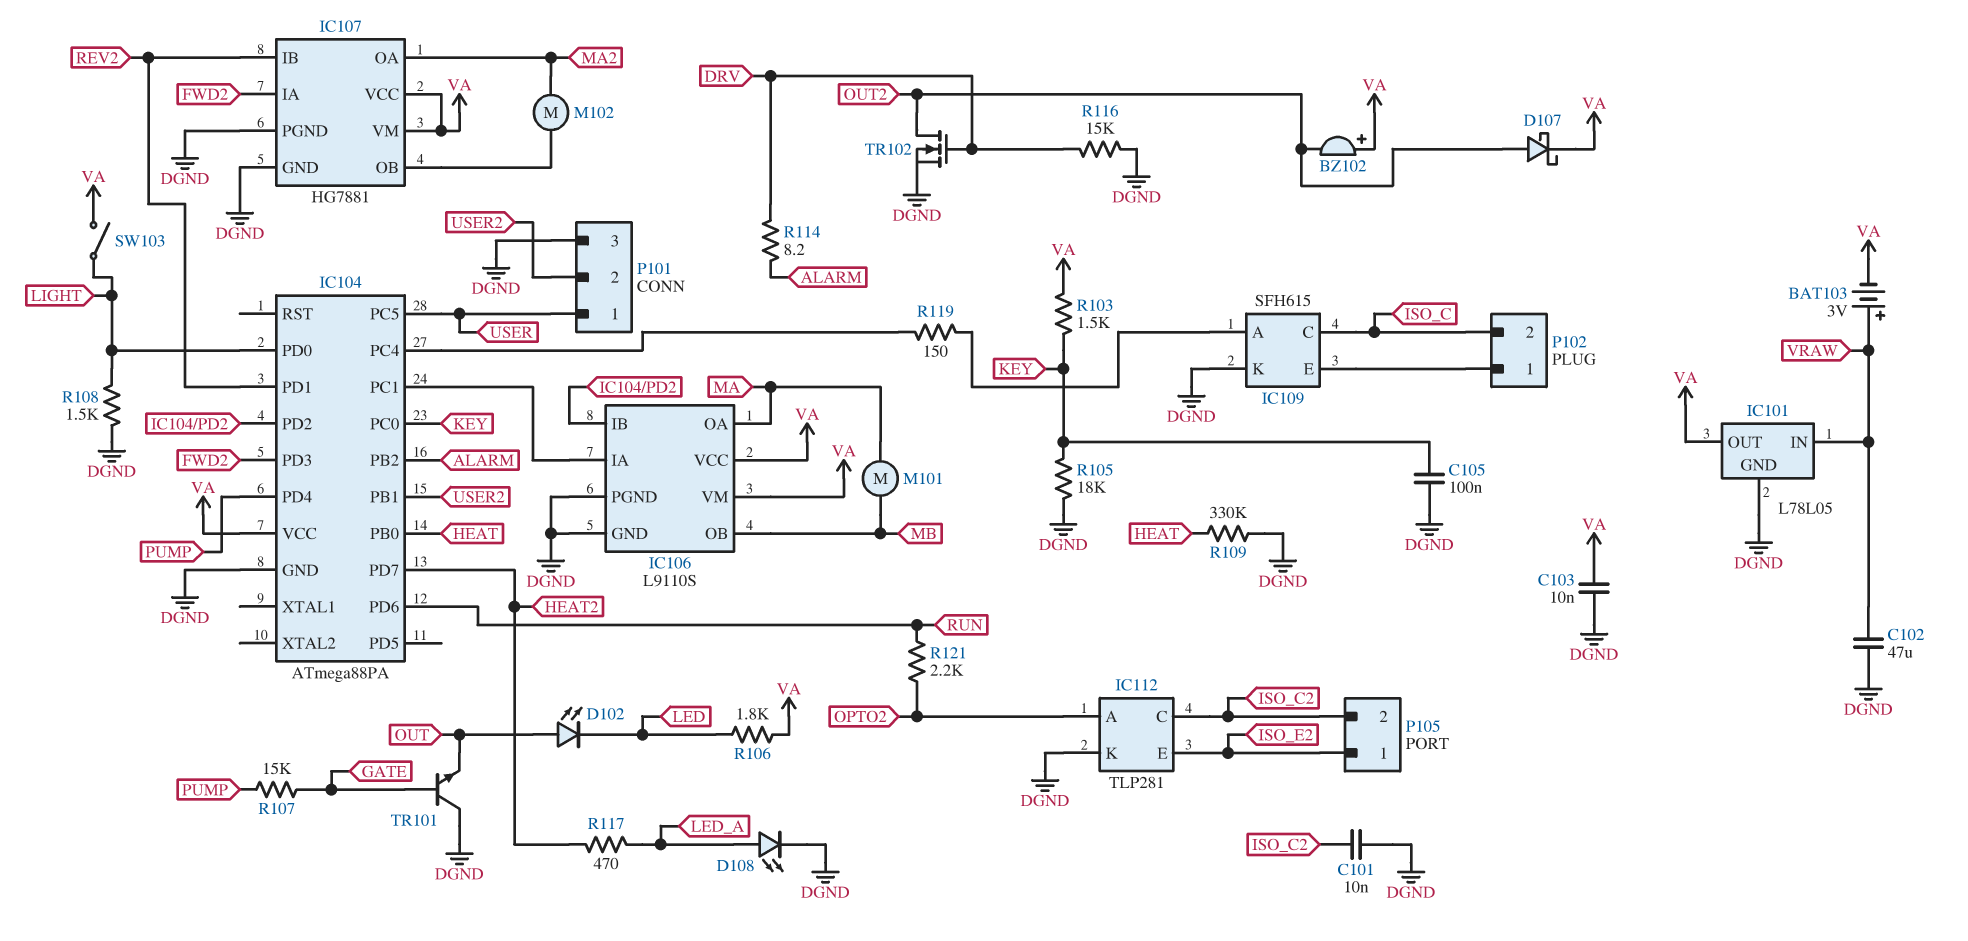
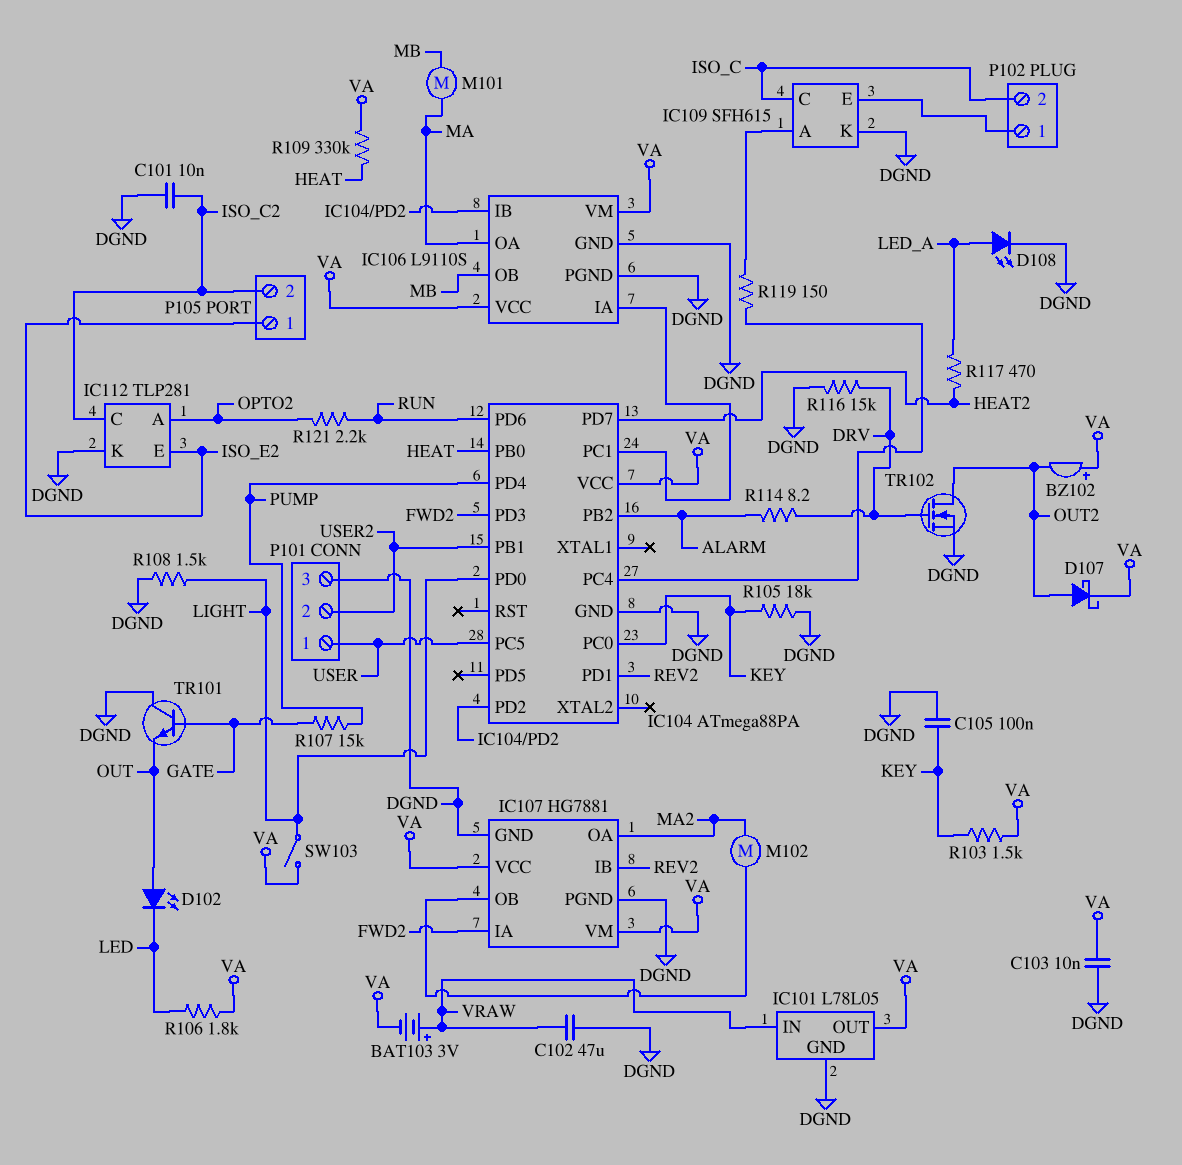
R109: 330k (DGND, HEAT) -> 330k (HEAT, VA)

